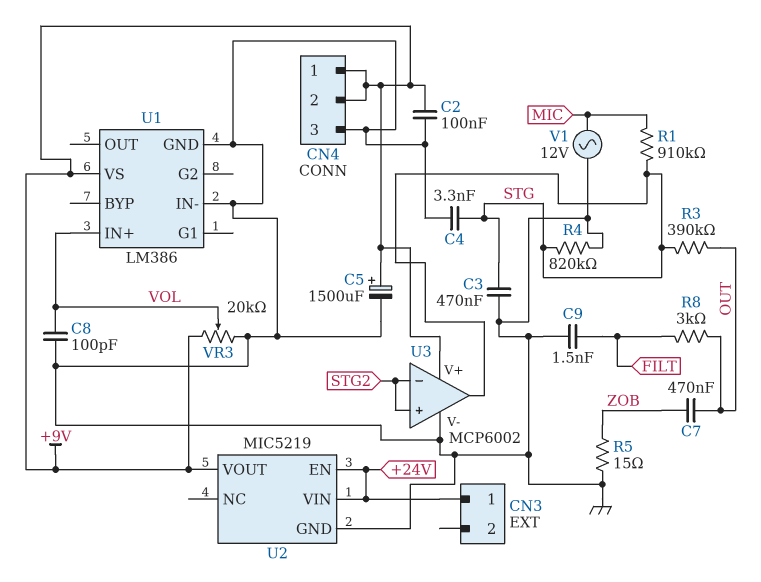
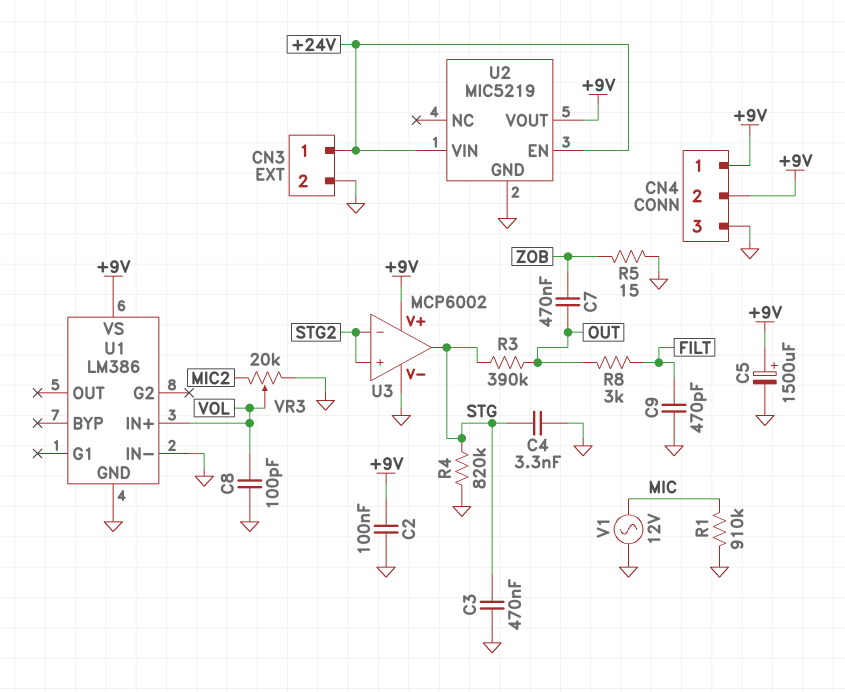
C9: 1.5nF (FILT, GND) -> 470pF (FILT, GND)
CN3 pin 2: none -> GND
R1: 910k (MIC, STG) -> 910k (GND, MIC)
VR3: 20k (+9V, GND, wiper VOL) -> 20k (GND, MIC2, wiper VOL)

